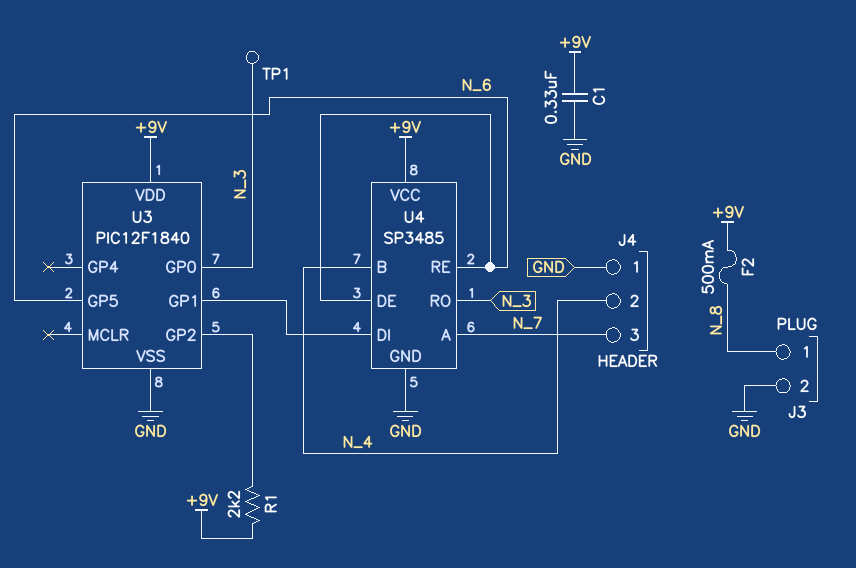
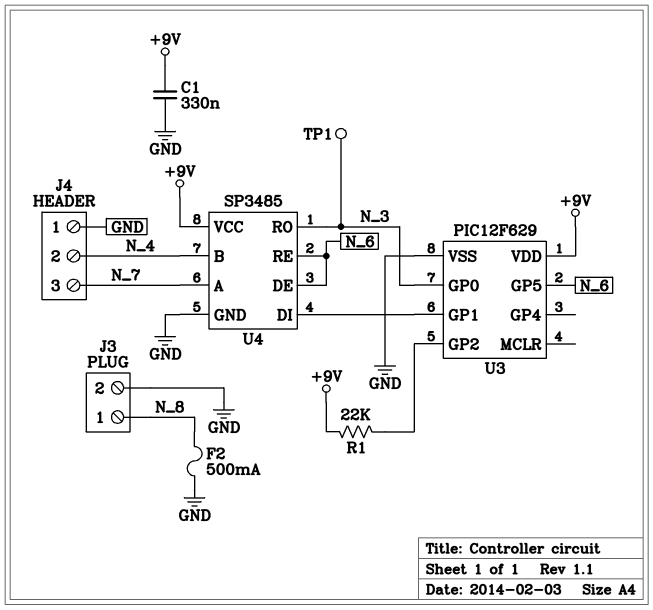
F2: 500mA (+9V, N_8) -> 500mA (GND, N_8)
R1: 2.2k (+9V, U3/GP2) -> 22k (+9V, U3/GP2)
U3: PIC12F1840 -> PIC12F629

